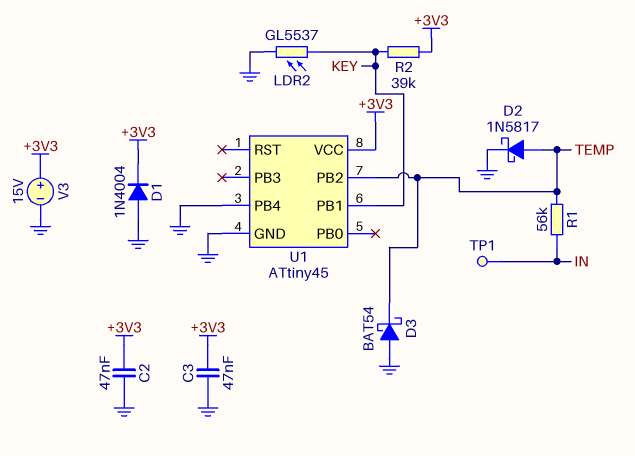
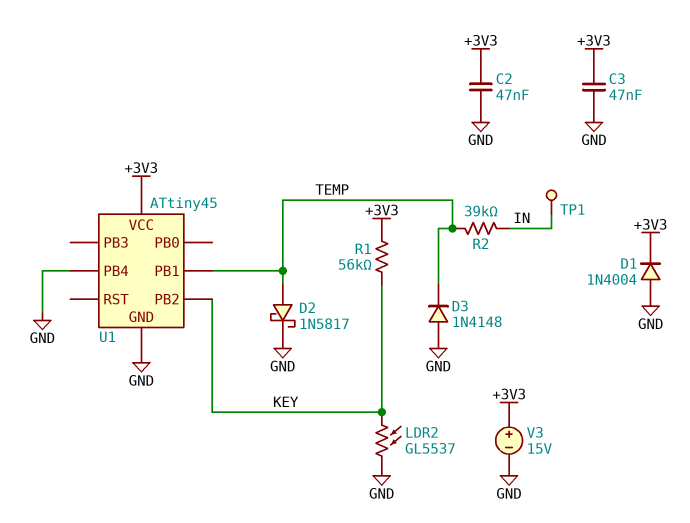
D3: schottky BAT54 (A GND, K TEMP) -> diode 1N4148 (A GND, K TEMP)
R1: 56k (IN, TEMP) -> 56k (+3V3, KEY)
R2: 39k (+3V3, KEY) -> 39k (IN, TEMP)
U1 pin PB1: KEY -> TEMP
U1 pin PB2: TEMP -> KEY

